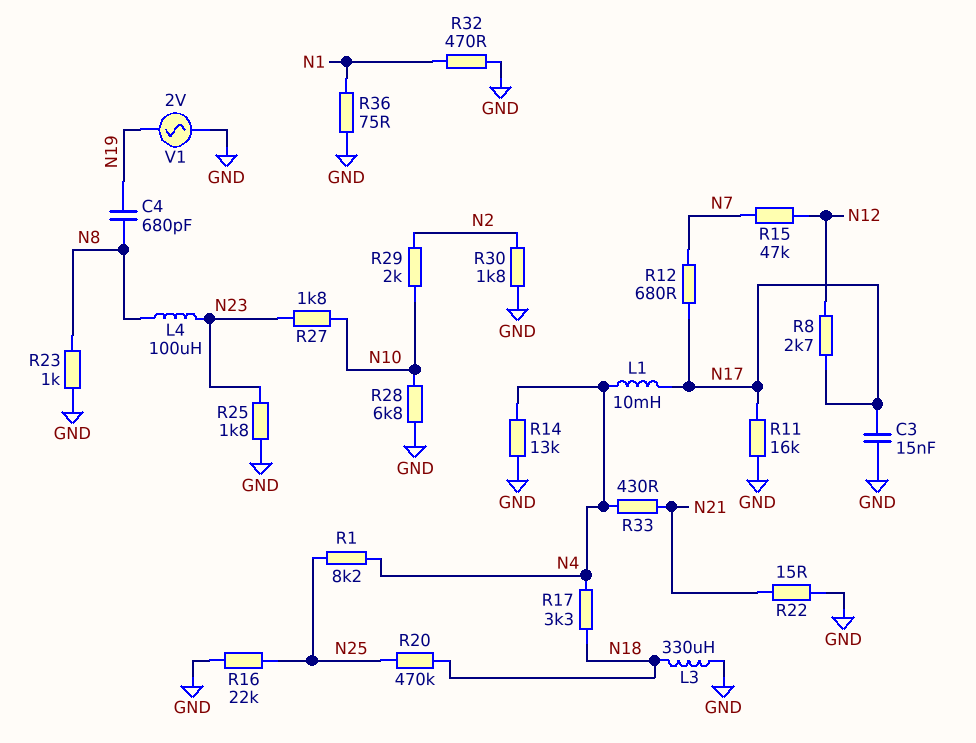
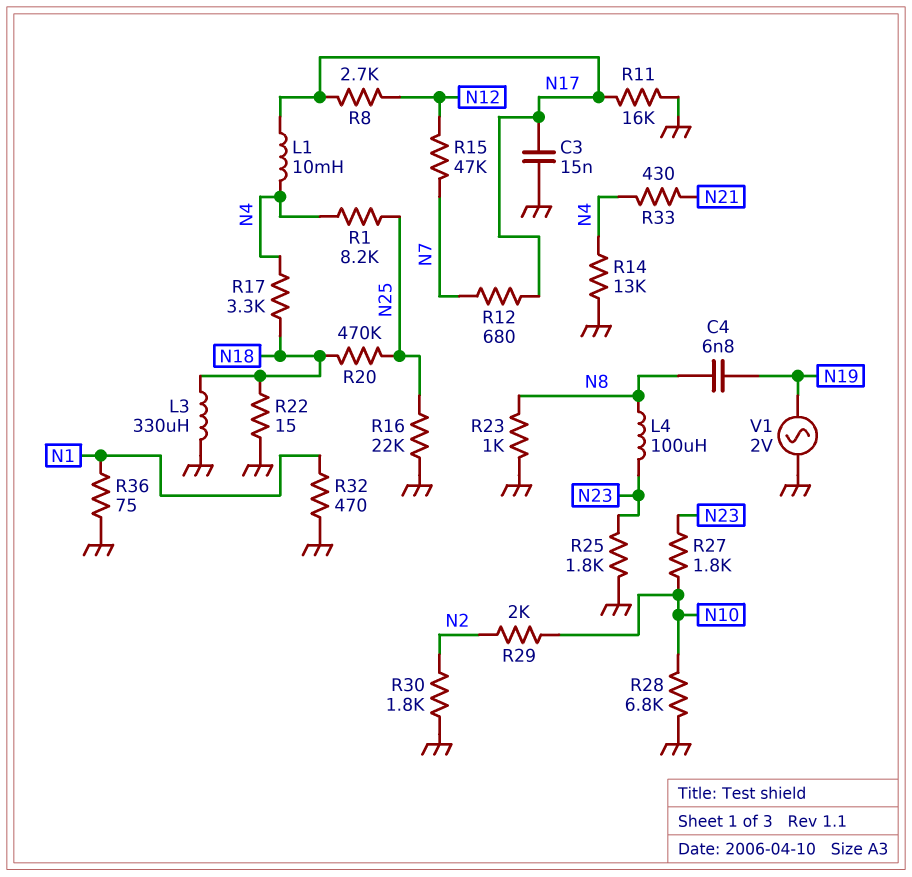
C4: 680pF (N8, N19) -> 6.8nF (N8, N19)
R22: 15 (GND, N21) -> 15 (GND, N18)

